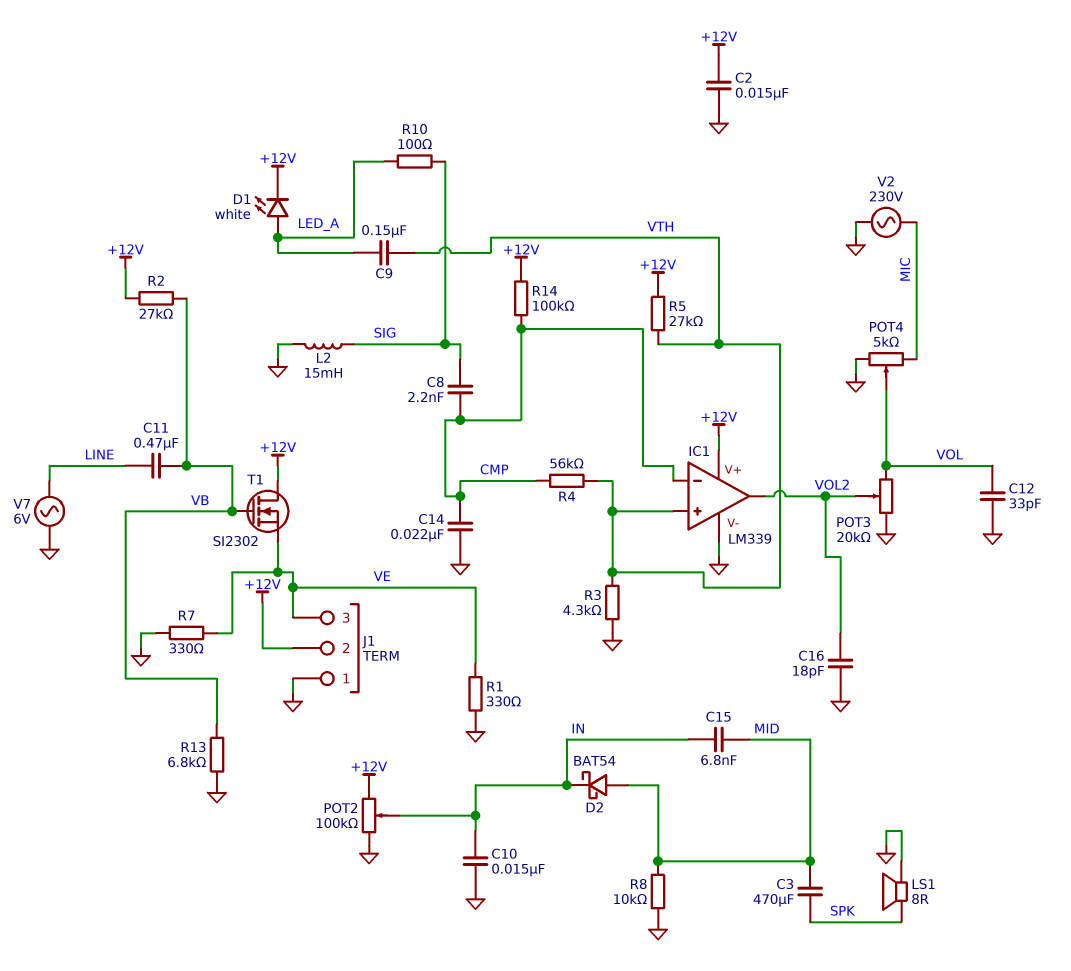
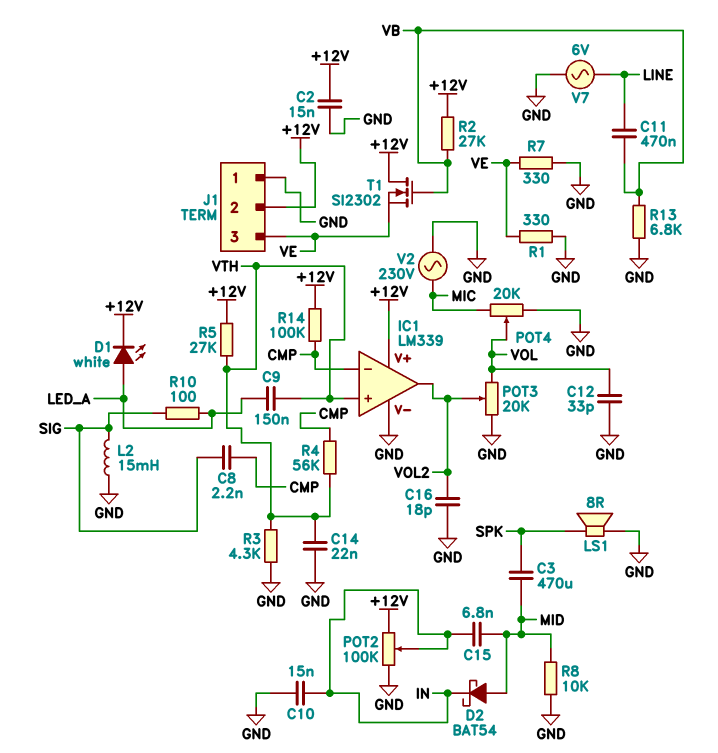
C14: 22nF (CMP, GND) -> 22nF (GND, VTH)
POT4: 5k (GND, MIC, wiper VOL) -> 20k (GND, MIC, wiper VOL)

